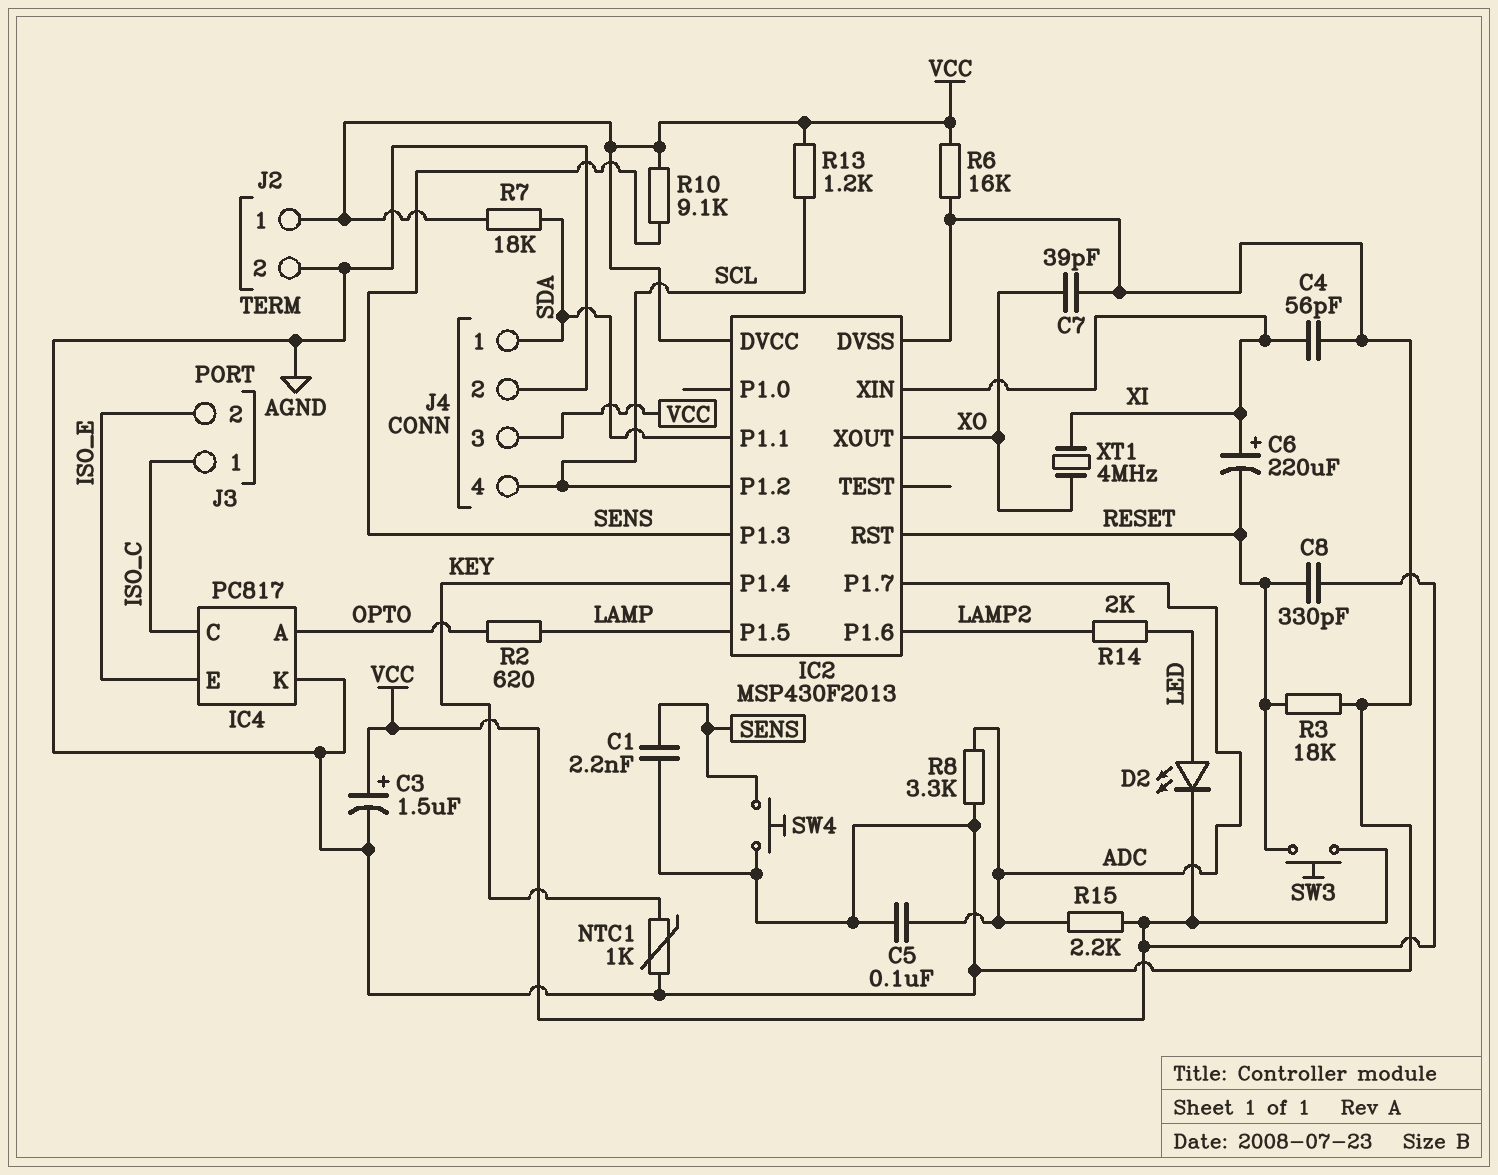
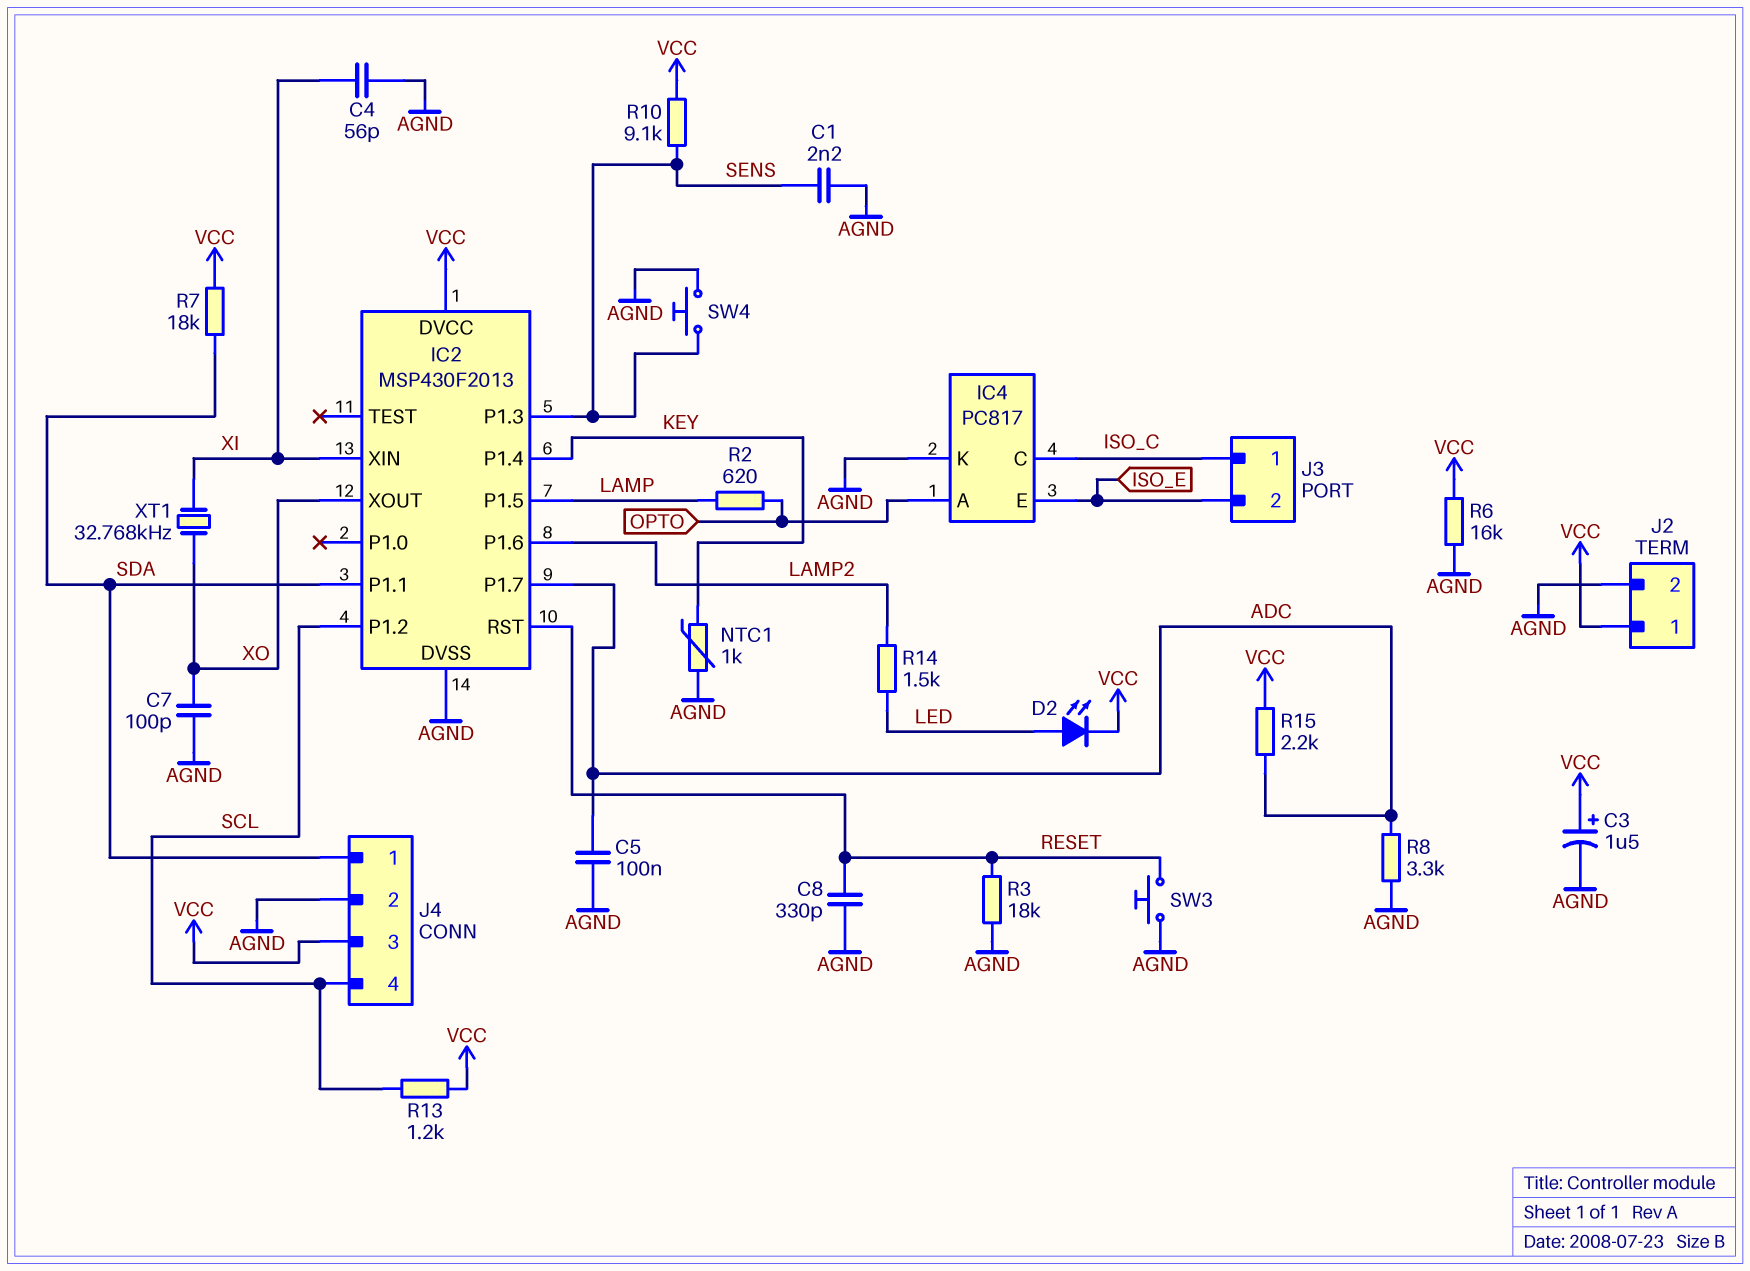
C6: 220uF (plus XI, minus RESET) -> none
C7: 39pF (AGND, XO) -> 100pF (AGND, XO)
C8: 330pF (RESET, VCC) -> 330pF (AGND, RESET)
R14: 2k (LAMP2, LED) -> 1.5k (LAMP2, LED)
SW3: button (RESET, VCC) -> button (AGND, RESET)
XT1: 4MHz (XI, XO) -> 32.768kHz (XI, XO)

